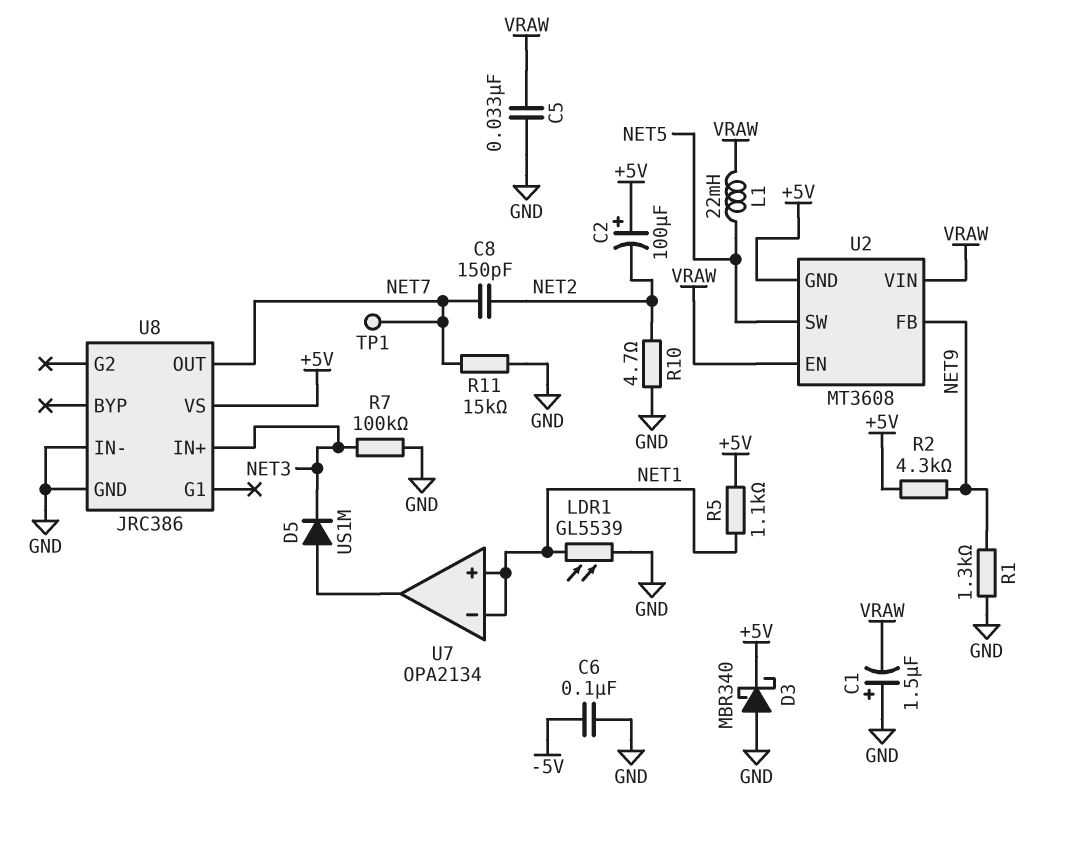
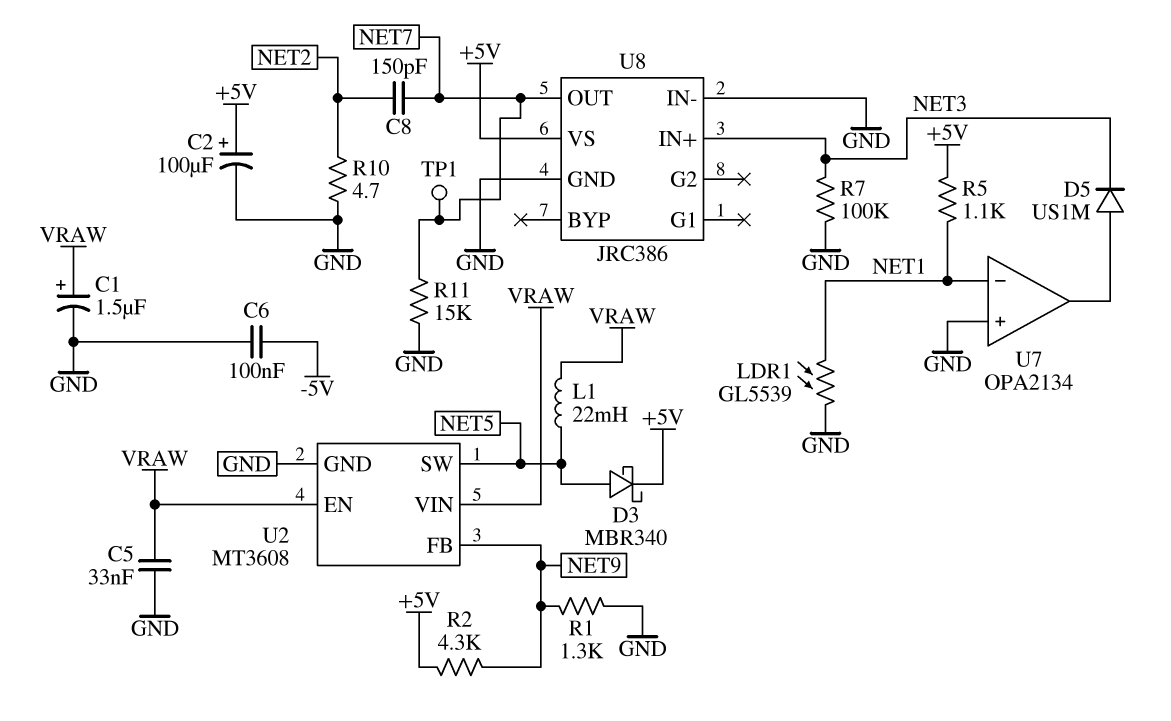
C1: 1.5uF (plus GND, minus VRAW) -> 1.5uF (plus VRAW, minus GND)
C2: 100uF (plus +5V, minus NET2) -> 100uF (plus +5V, minus GND)
D3: schottky MBR340 (A GND, K +5V) -> schottky MBR340 (A NET5, K +5V)
U2 pin GND: +5V -> GND
U7 pin in+: NET1 -> GND

